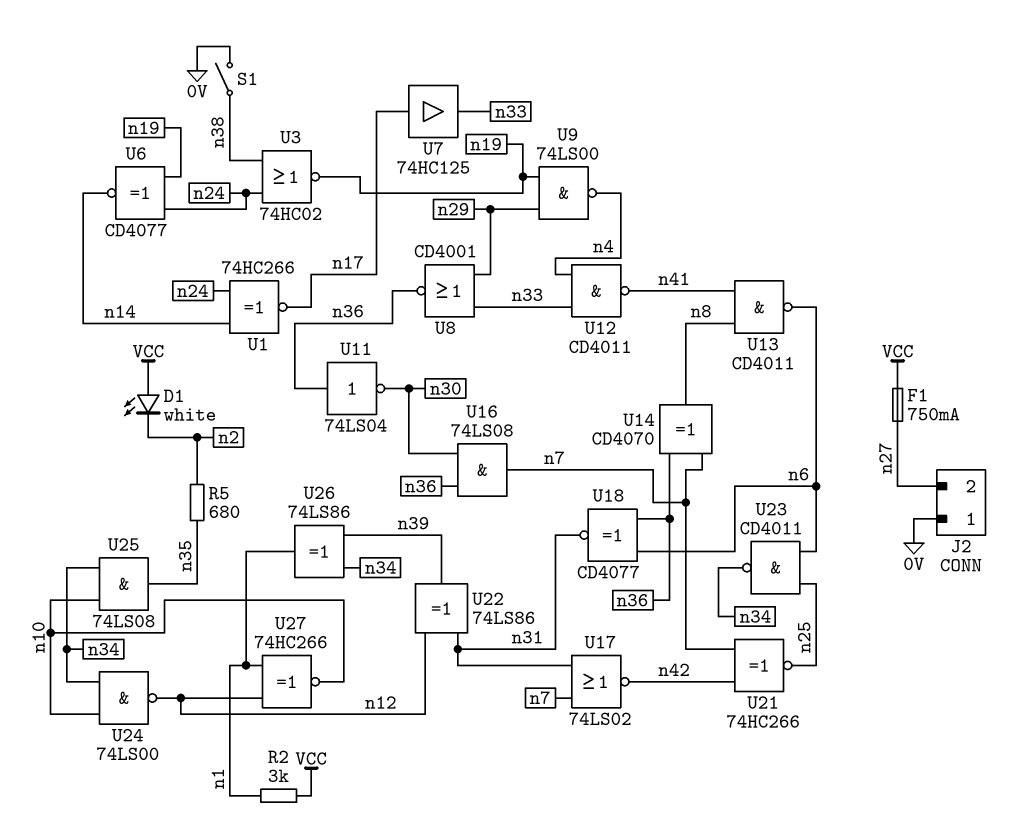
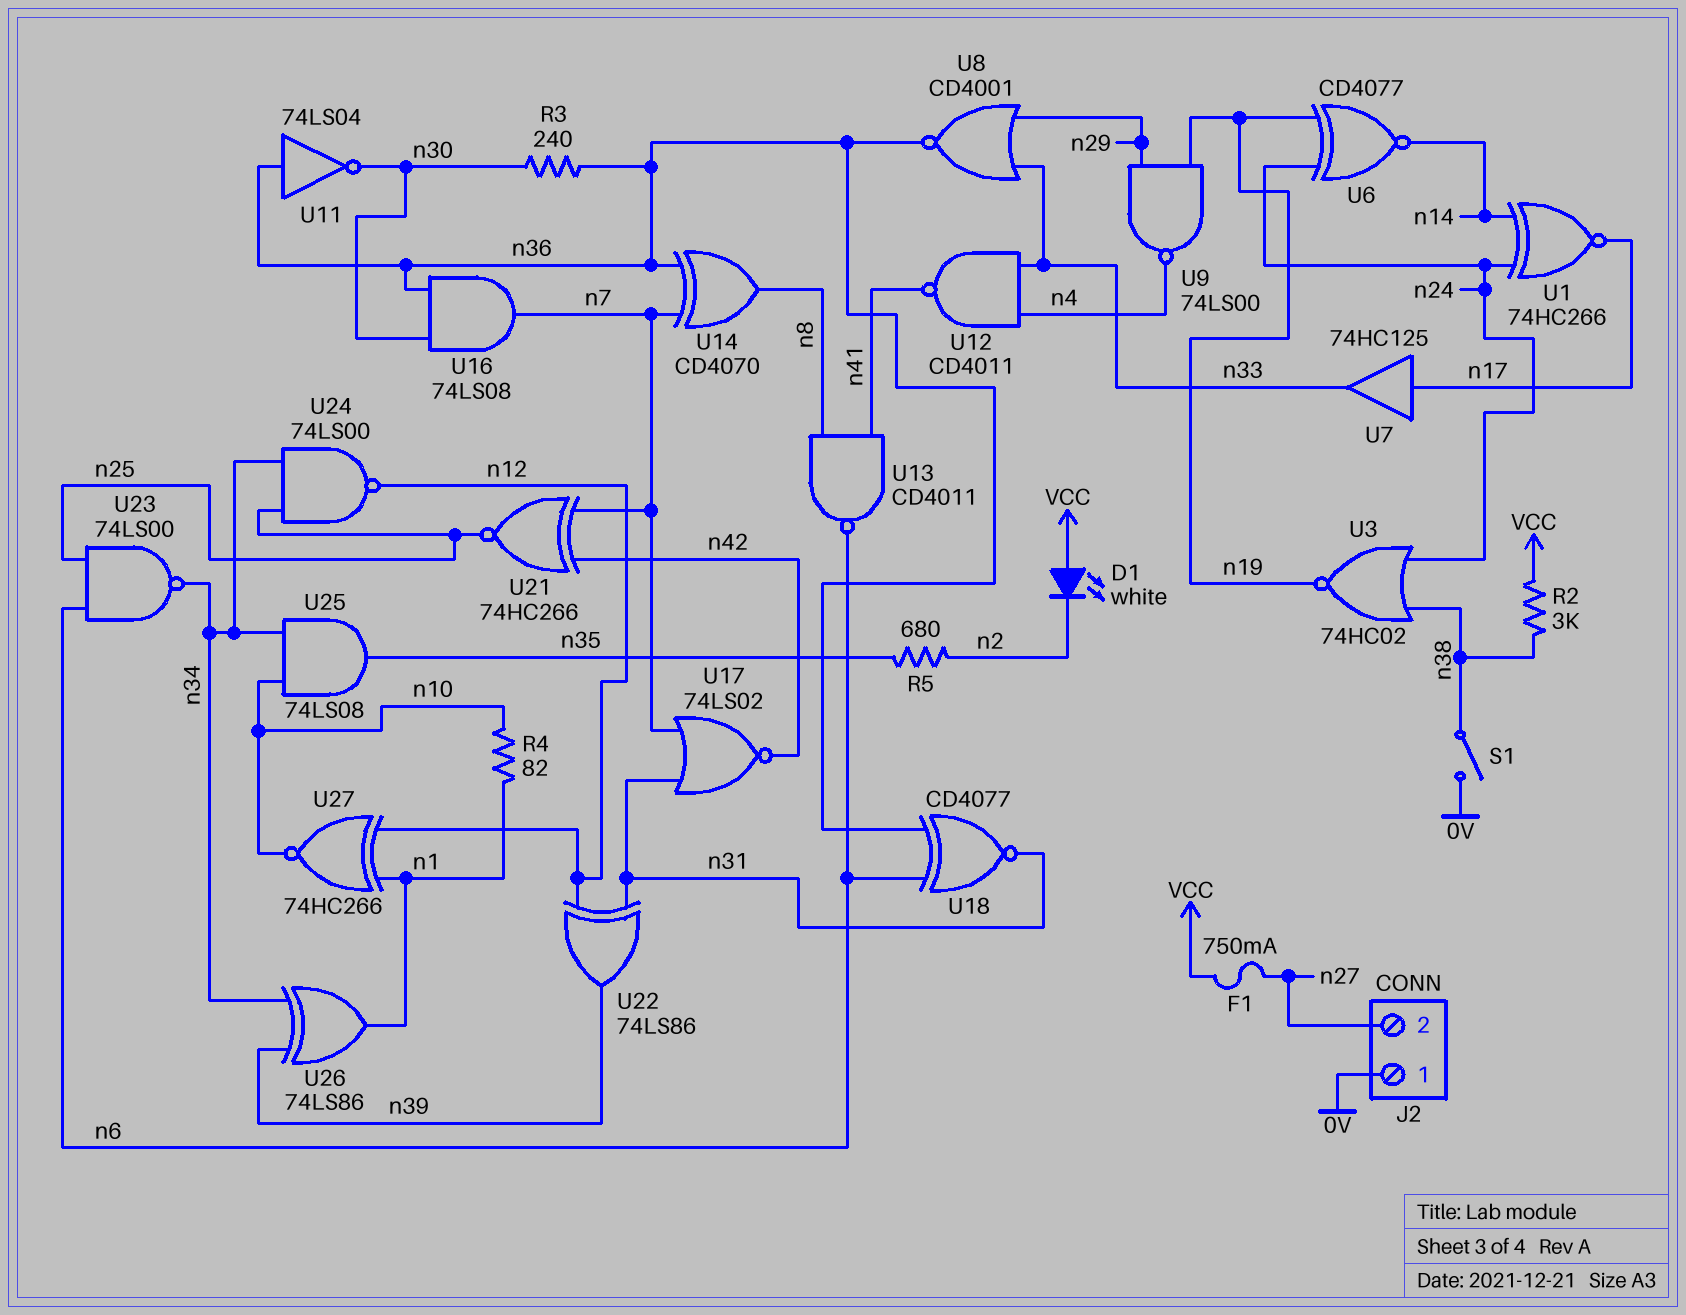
R2: 3k (VCC, n1) -> 3k (VCC, n38)
R3: none -> 240 (n30, n36)
R4: none -> 82 (n1, n10)
U23: NAND CD4011 (in n6, in n25, out n34) -> NAND 74LS00 (in n6, in n25, out n34)
U24: NAND 74LS00 (in n10, in n34, out n12) -> NAND 74LS00 (in n25, in n34, out n12)

